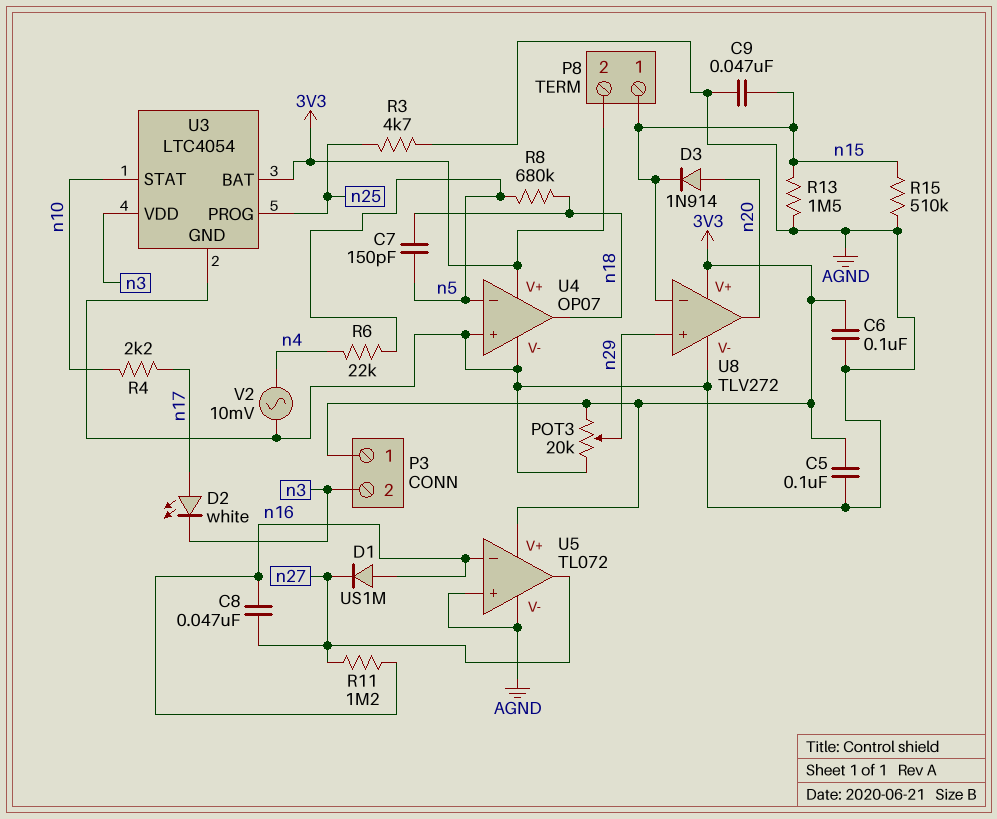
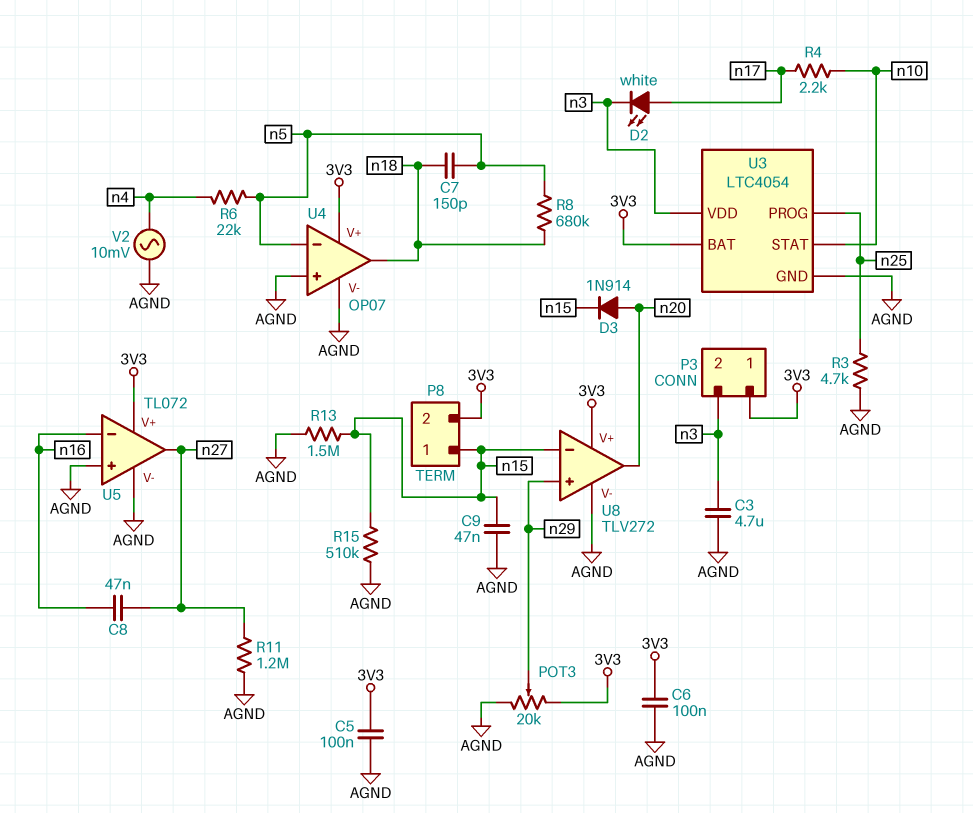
C3: none -> 4.7uF (AGND, n3)
D1: diode US1M (A n16, K n27) -> none
R11: 1.2M (n16, n27) -> 1.2M (AGND, n27)

